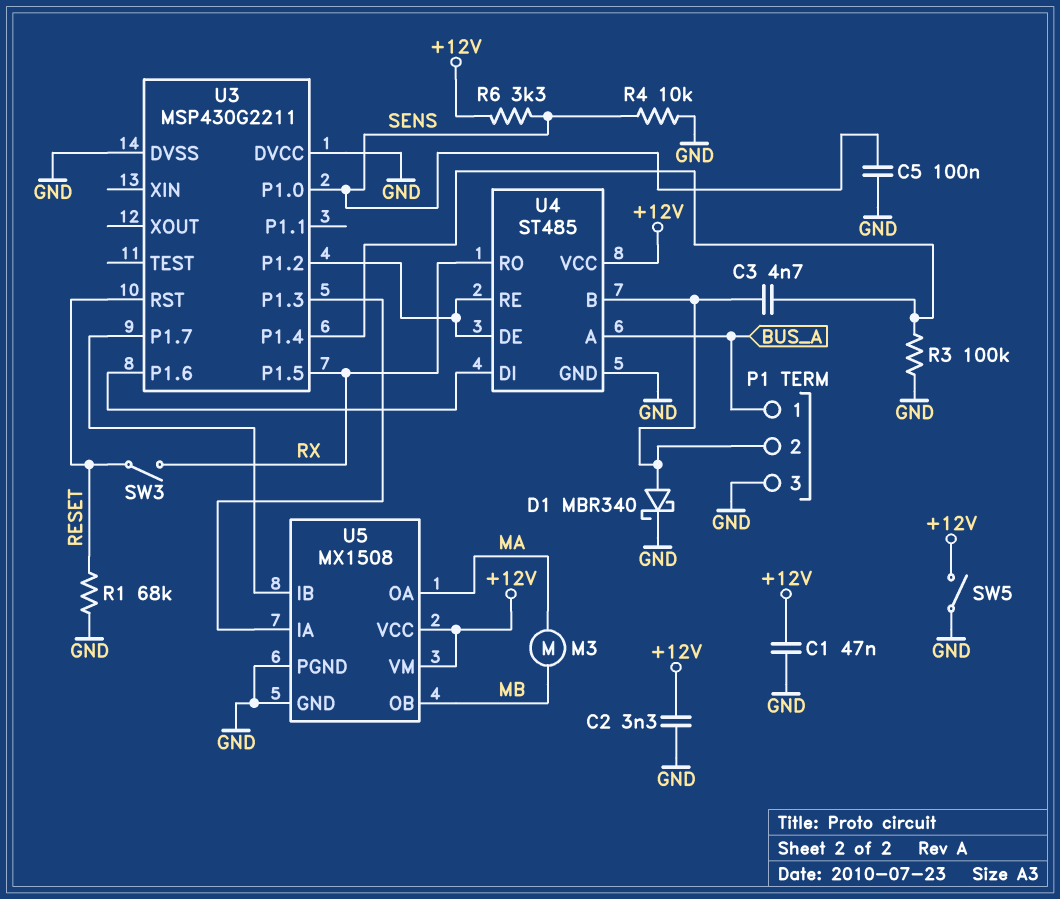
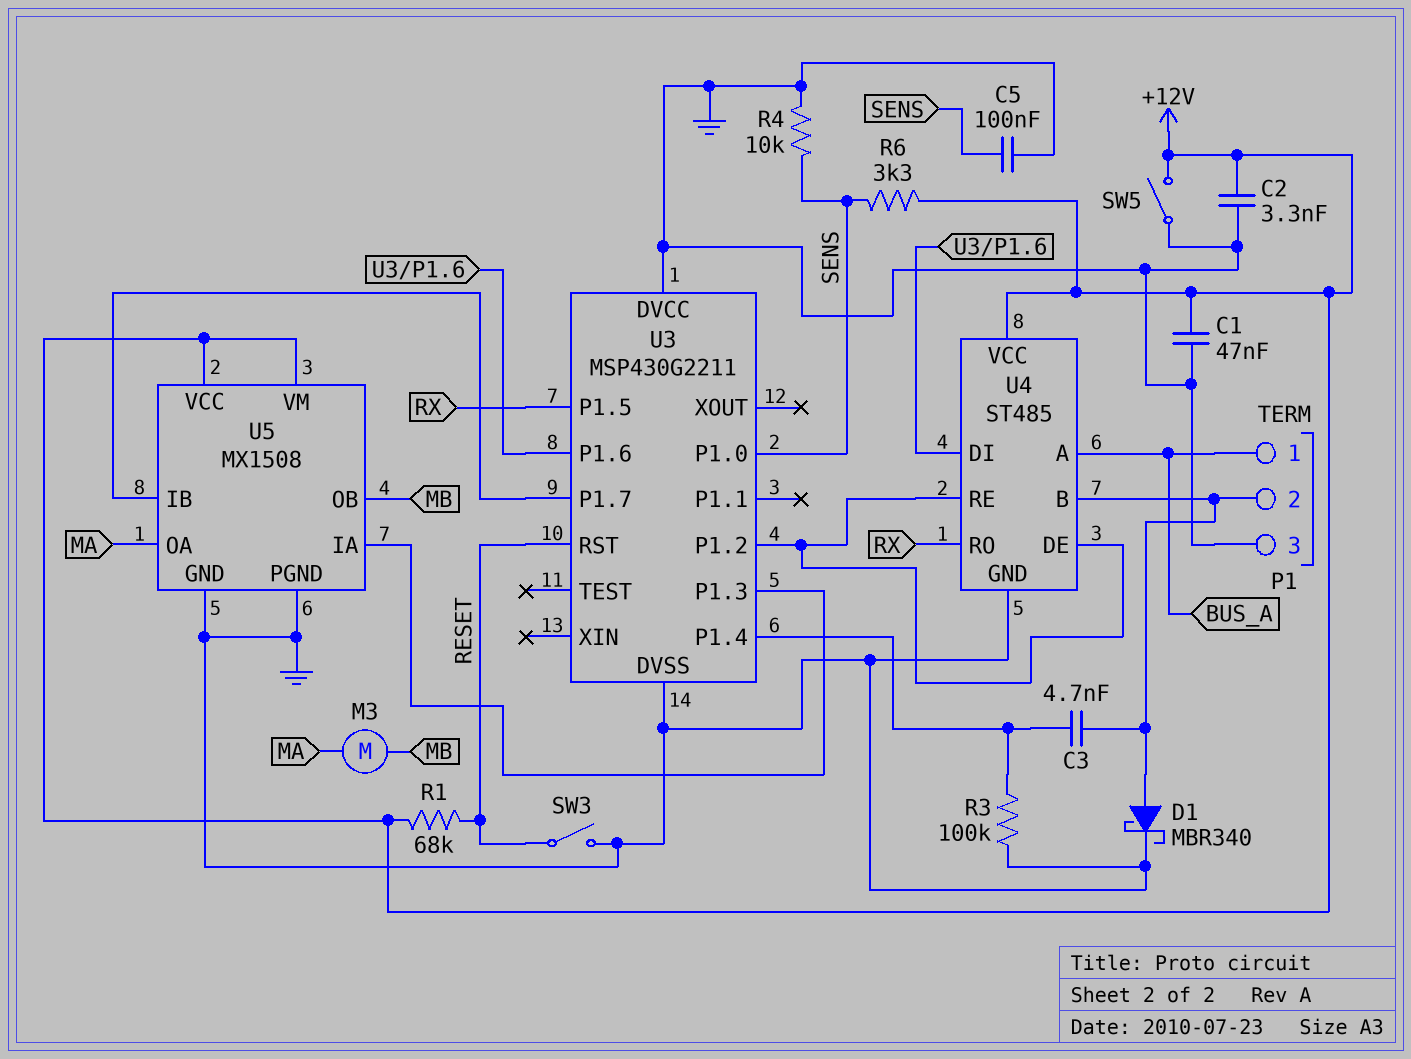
R1: 68k (GND, RESET) -> 68k (+12V, RESET)
SW3: switch (RESET, RX) -> switch (GND, RESET)

